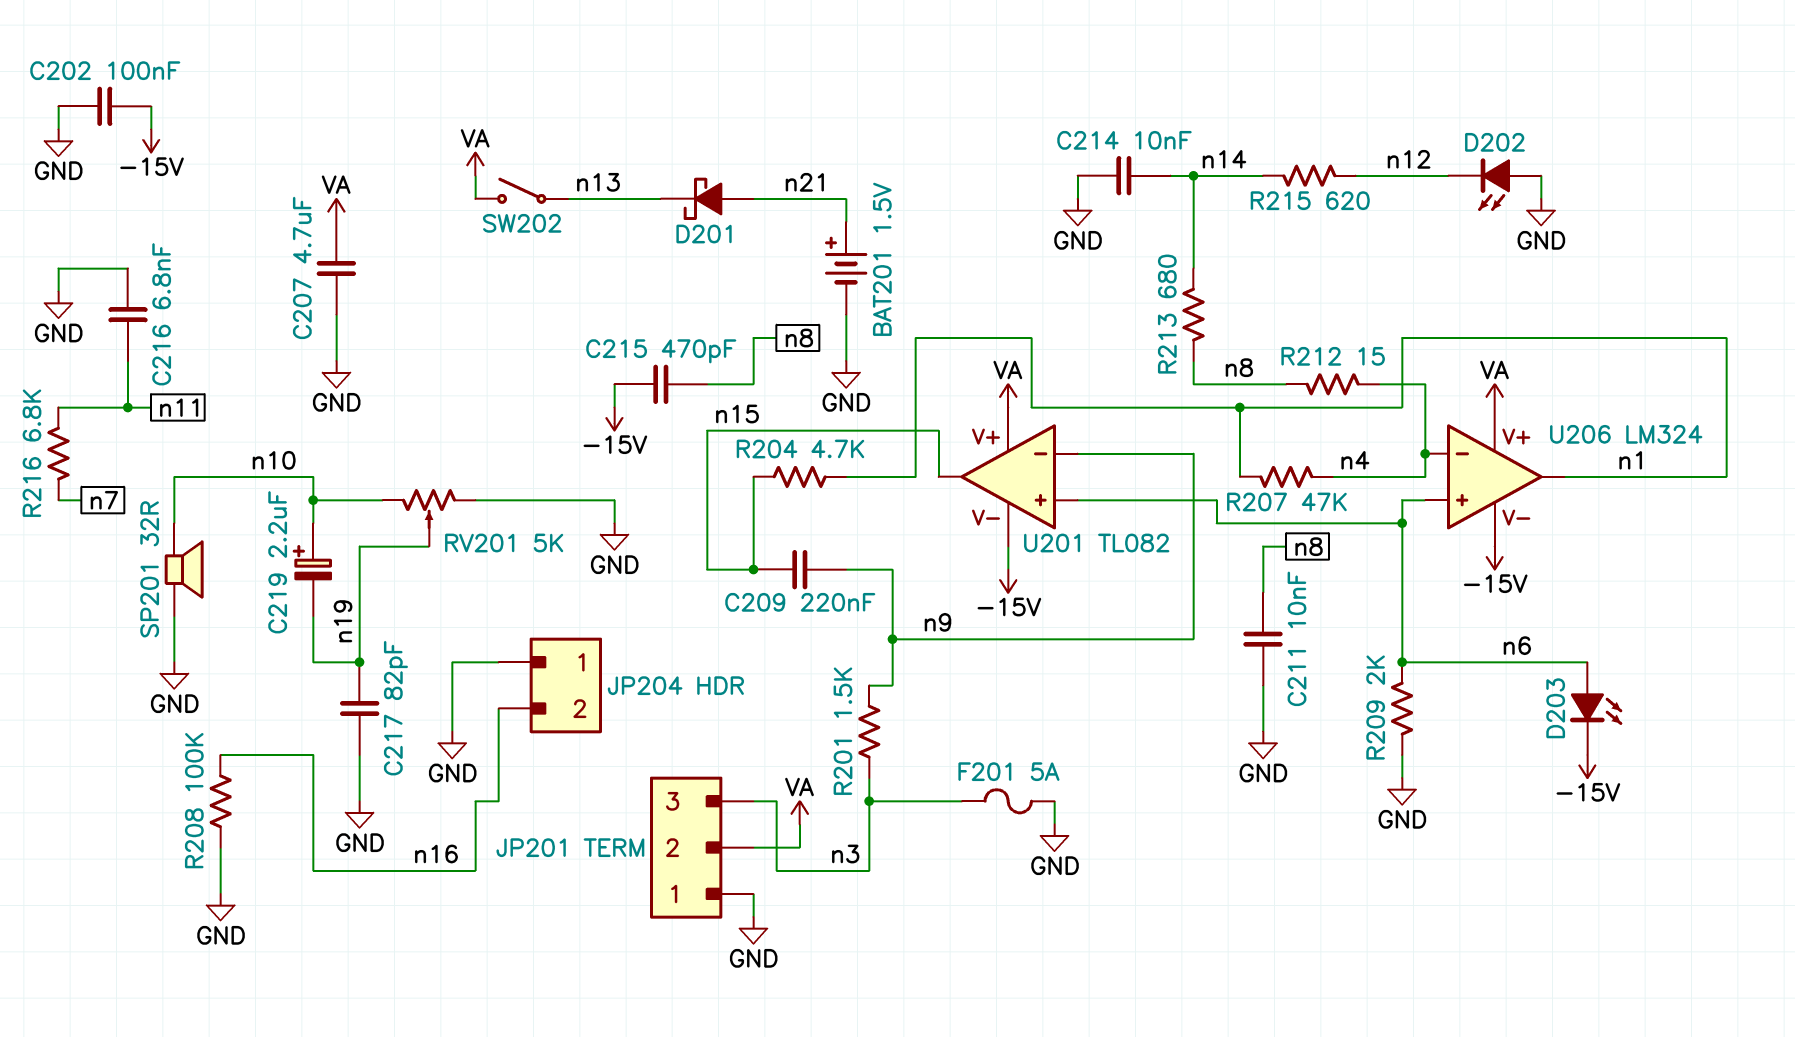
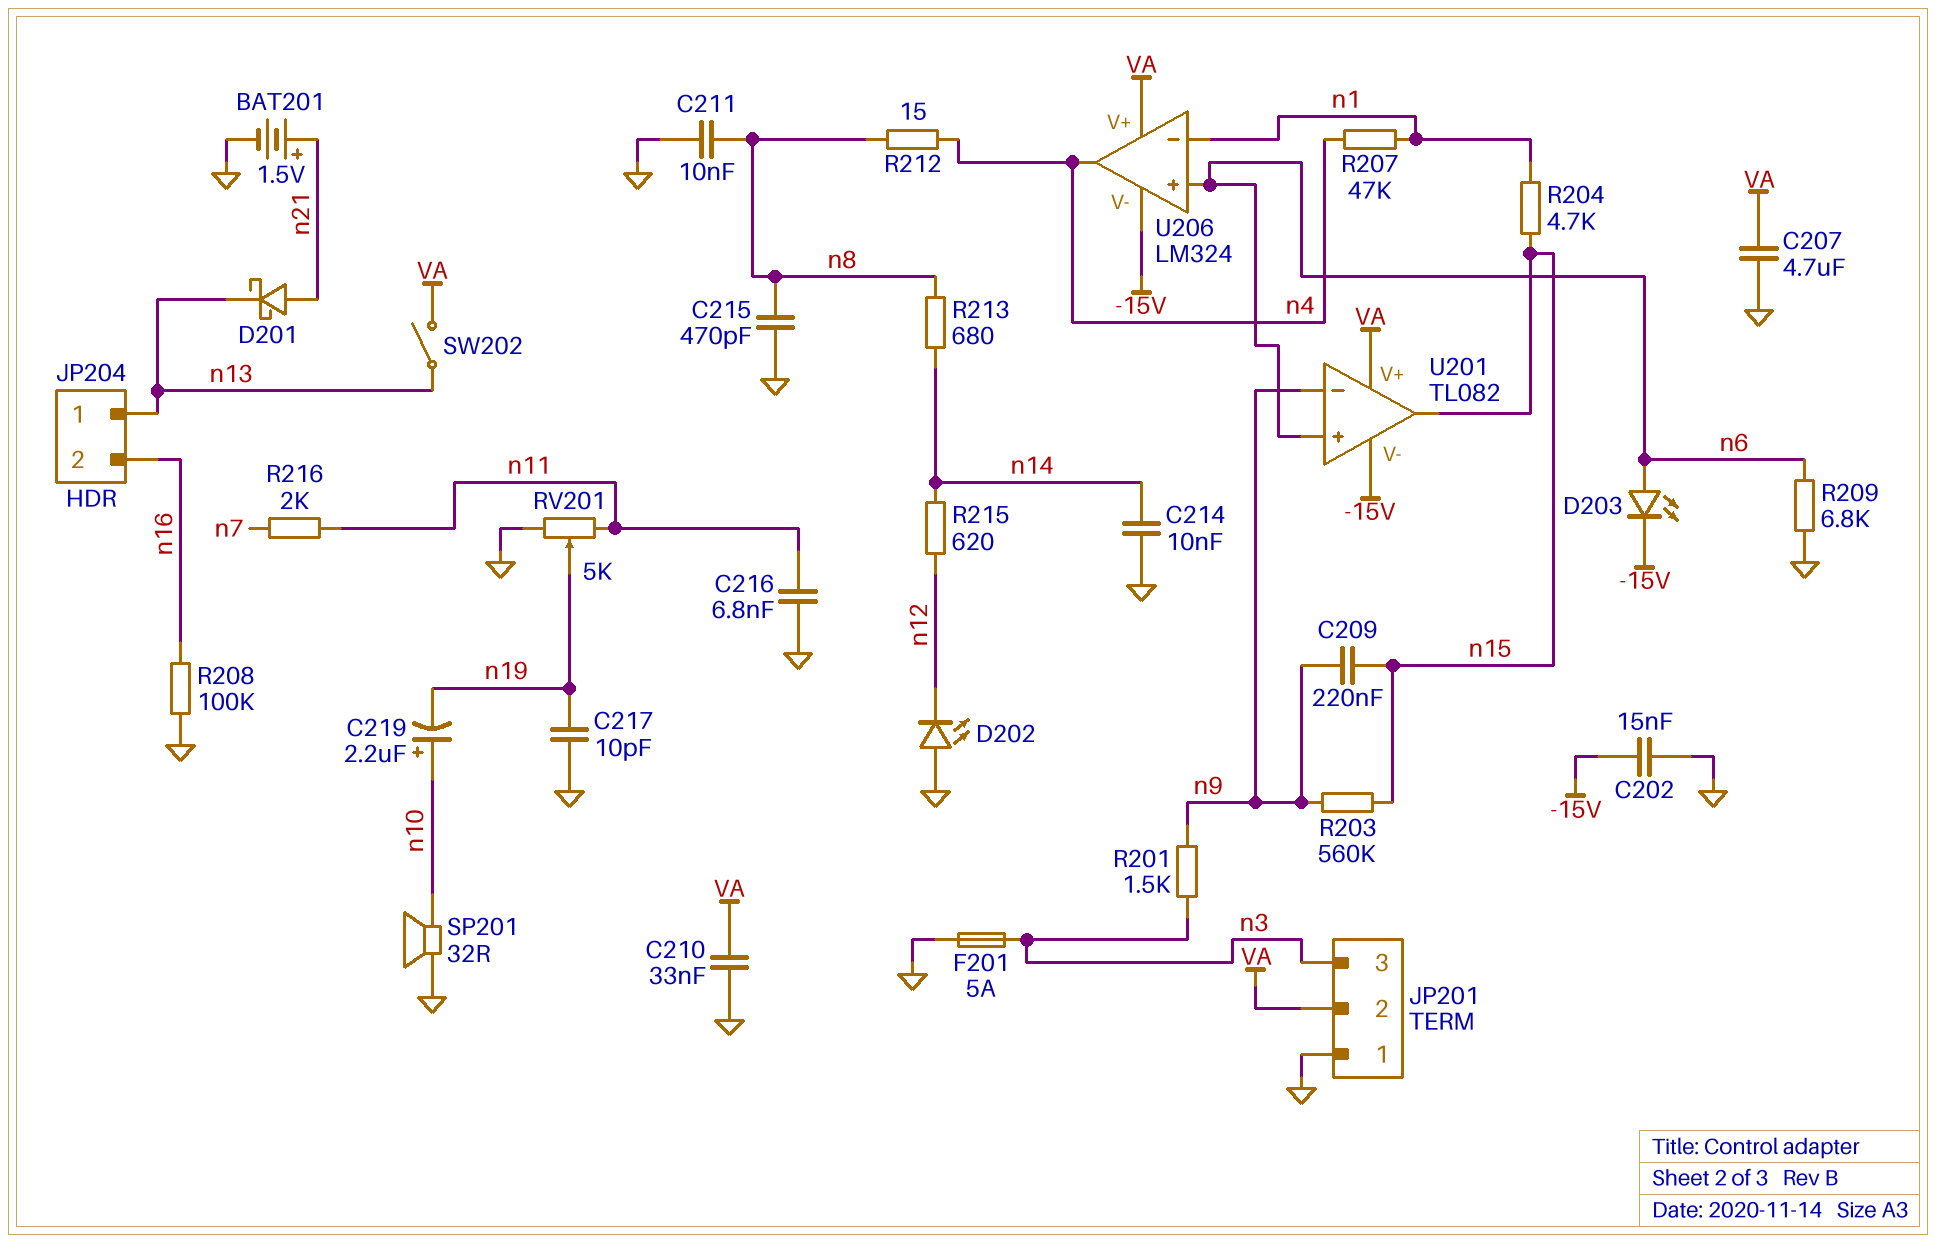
C202: 100nF (-15V, GND) -> 15nF (-15V, GND)
C210: none -> 33nF (GND, VA)
C215: 470pF (-15V, n8) -> 470pF (GND, n8)
C217: 82pF (GND, n19) -> 10pF (GND, n19)
JP204 pin 1: GND -> n13
R203: none -> 560k (n9, n15)
R209: 2k (GND, n6) -> 6.8k (GND, n6)
R216: 6.8k (n7, n11) -> 2k (n7, n11)
RV201: 5k (GND, n10, wiper n19) -> 5k (GND, n11, wiper n19)
U206 pin in-: n4 -> n1
U206 pin out: n1 -> n4

